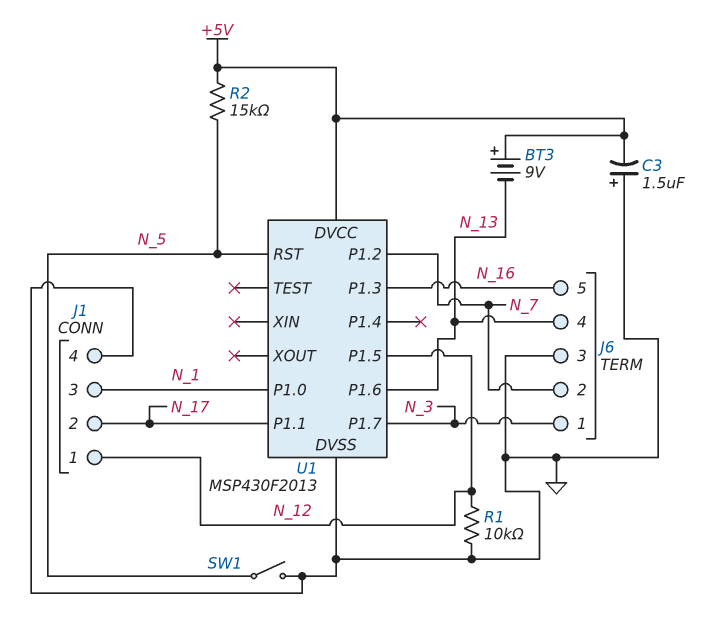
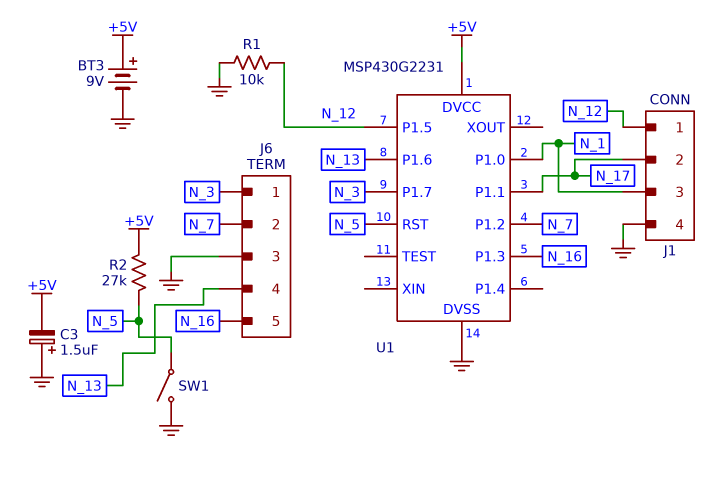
BT3: 9V (plus +5V, minus N_13) -> 9V (plus +5V, minus GND)
R2: 15k (+5V, N_5) -> 27k (+5V, N_5)
U1: MSP430F2013 -> MSP430G2231

